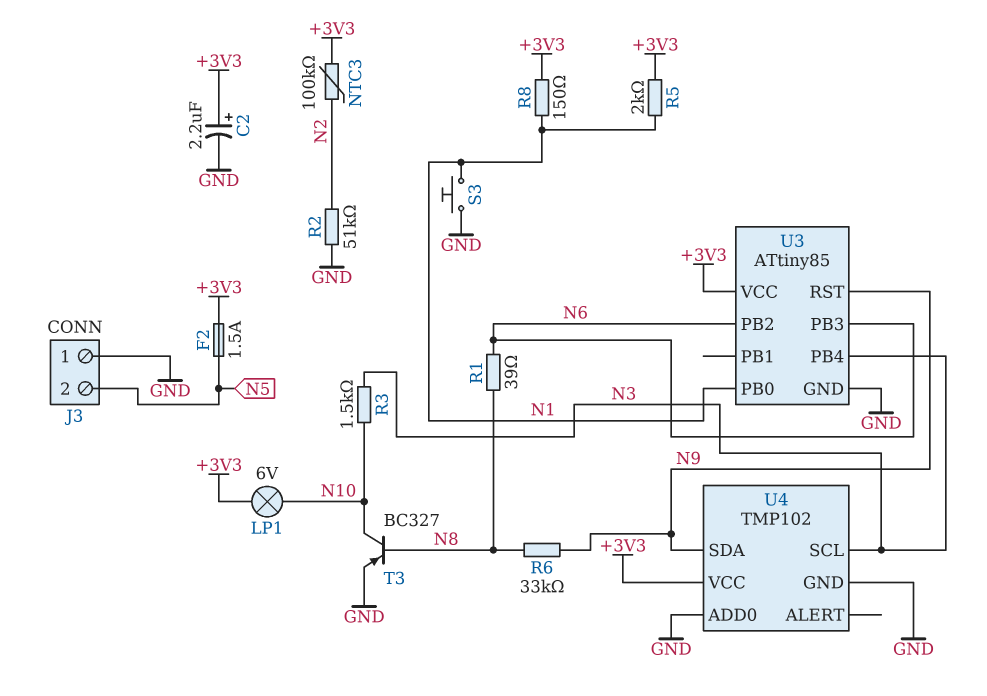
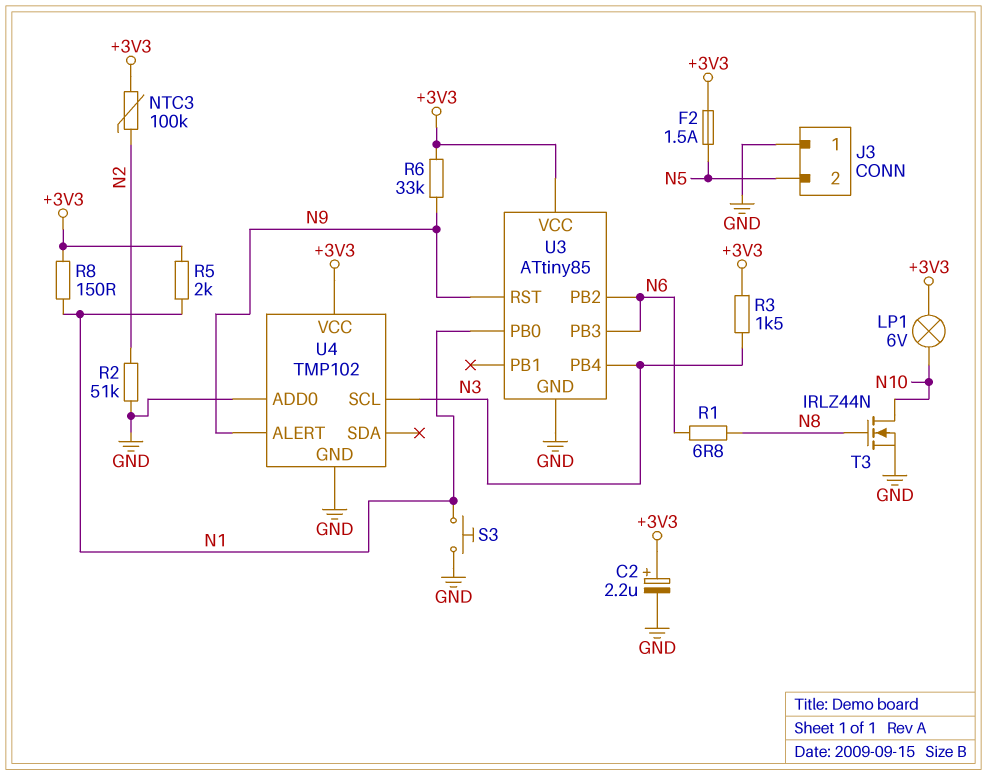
R1: 39 (N6, N8) -> 6.8 (N6, N8)
R3: 1.5k (N3, N10) -> 1.5k (+3V3, N3)
R6: 33k (N8, N9) -> 33k (+3V3, N9)
T3: PNP BC327 (B N8, C N10, E GND) -> NMOS IRLZ44N (G N8, D N10, S GND)
U4 pin ALERT: none -> N9
U4 pin SDA: N9 -> none

